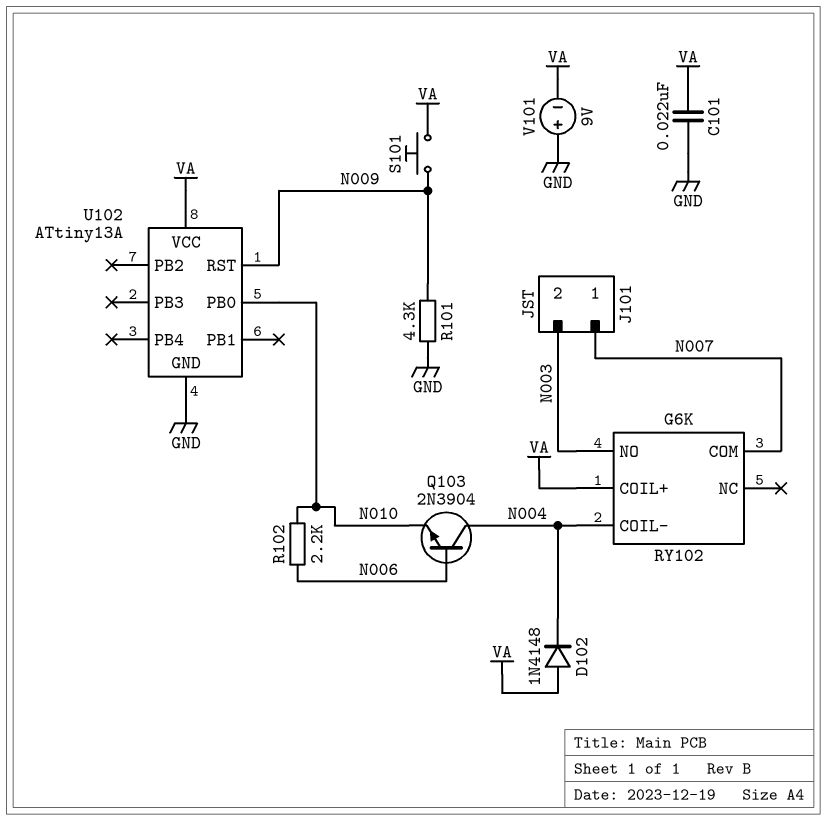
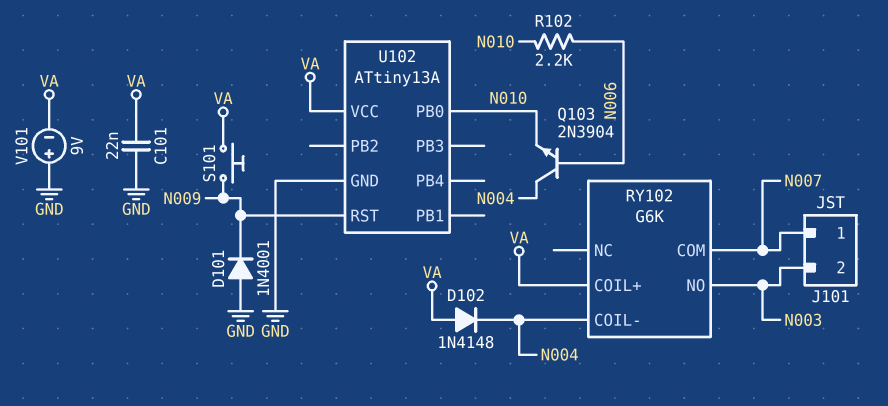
D101: none -> diode 1N4001 (A GND, K N009)
R101: 4.3k (GND, N009) -> none

